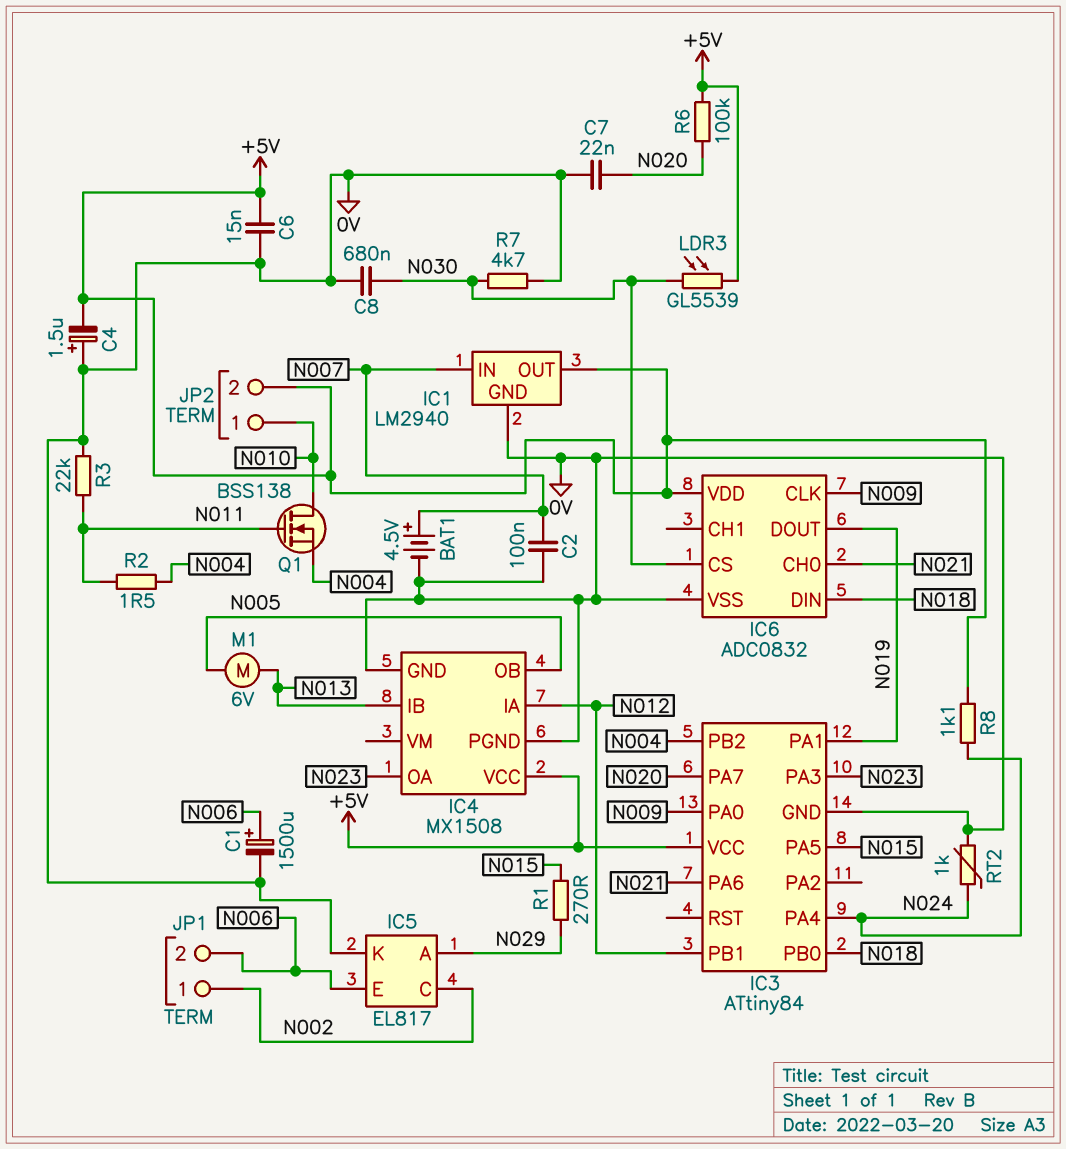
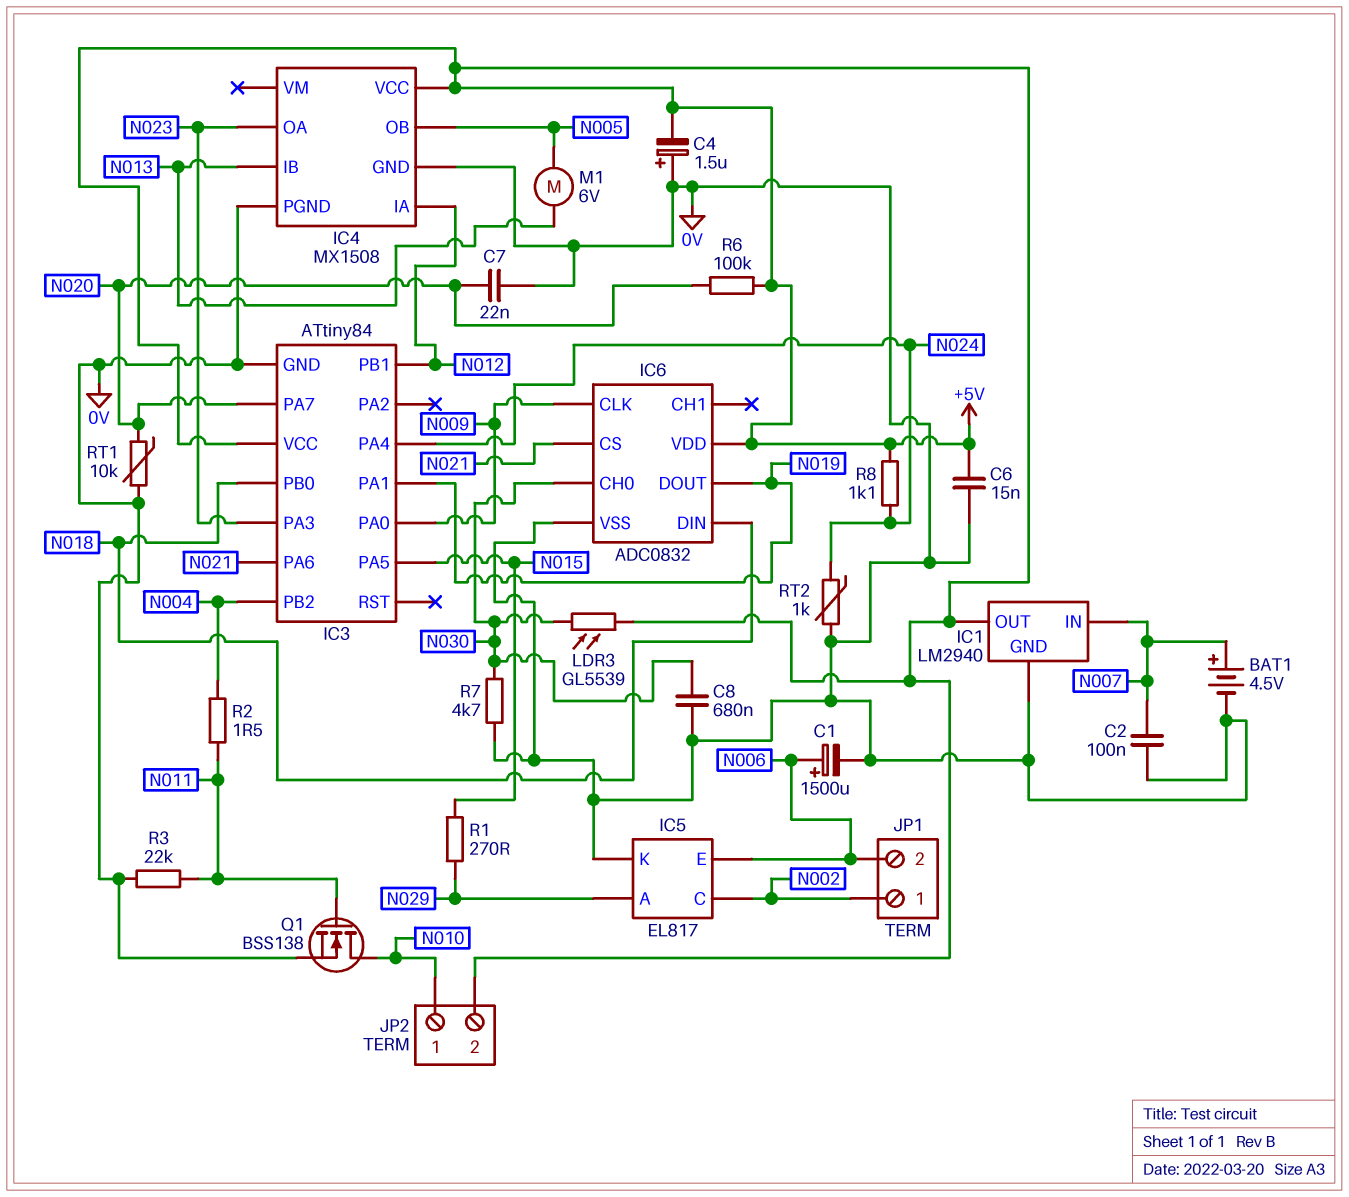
IC6 pin CH0: N021 -> N030
IC6 pin CS: N030 -> N021
Q1: NMOS BSS138 (G N011, D N010, S N004) -> NMOS BSS138 (G N011, D N010, S 0V)
RT1: none -> 10k (0V, N020)

